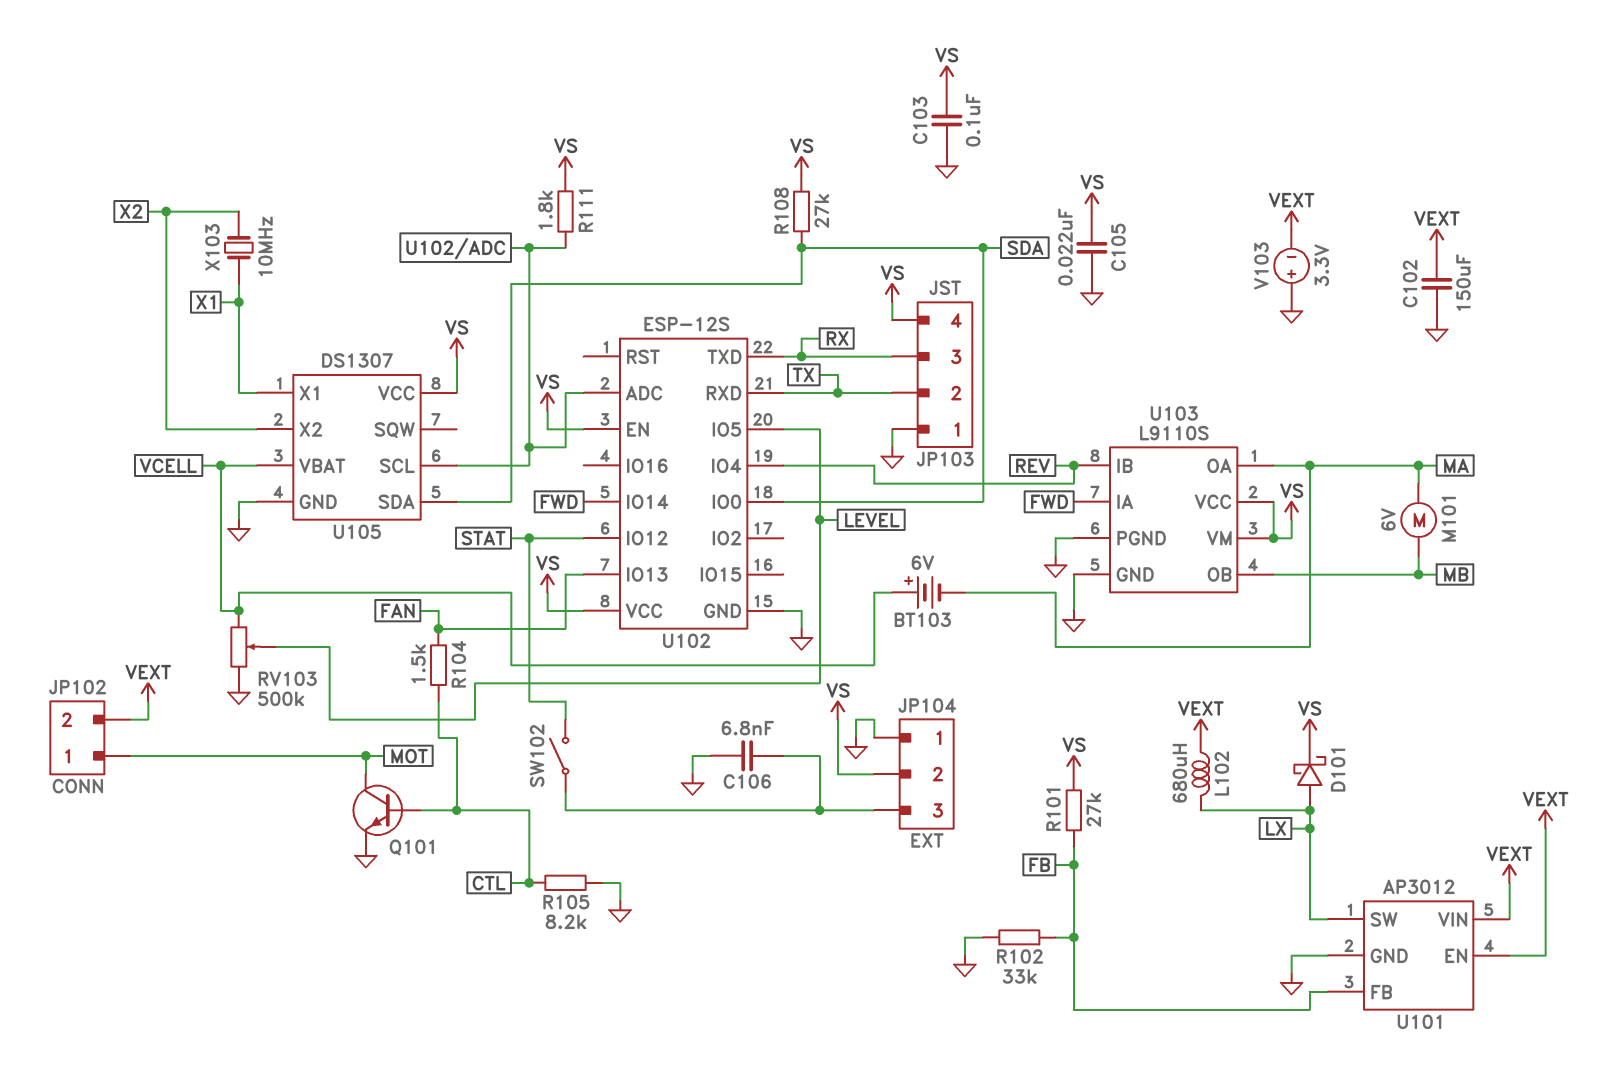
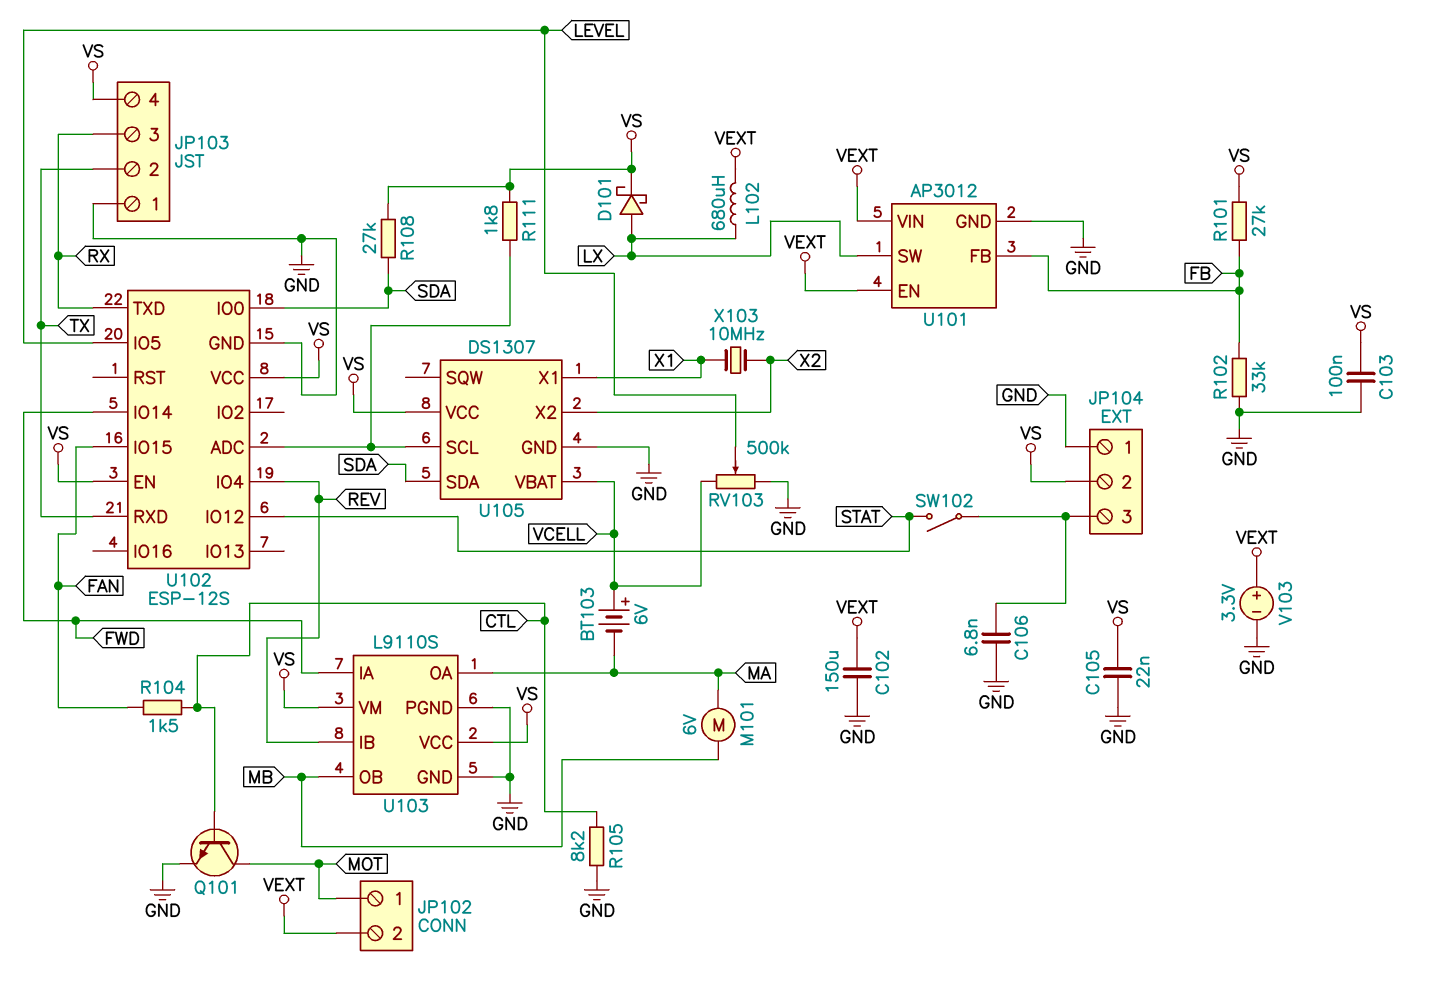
U102 pin IO13: FAN -> none
U102 pin IO15: none -> FAN
V103: 3.3V (plus GND, minus VEXT) -> 3.3V (plus VEXT, minus GND)

